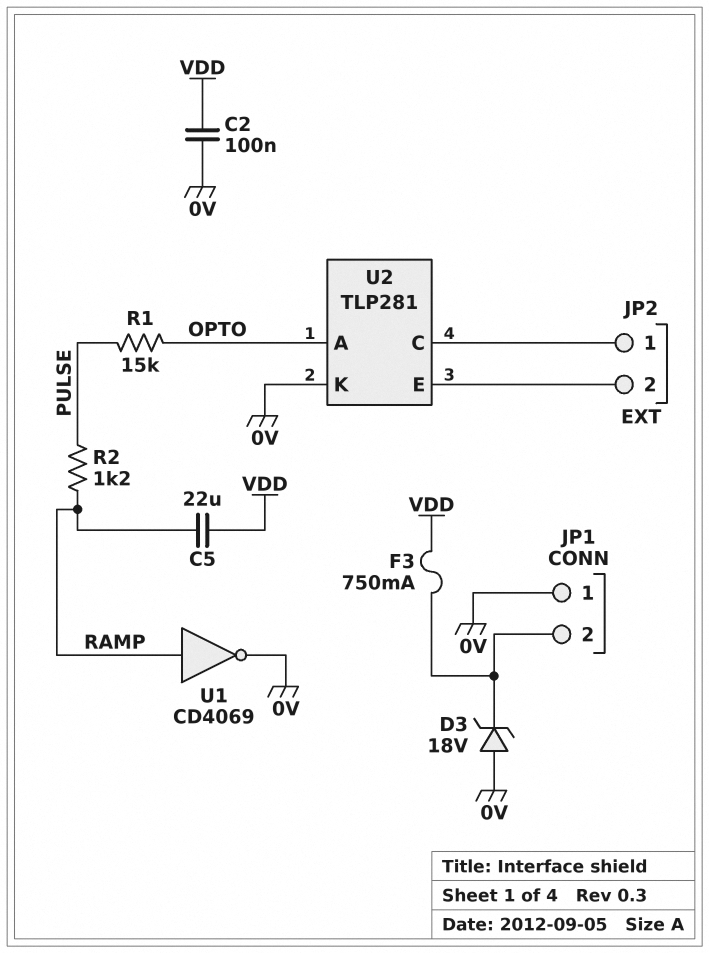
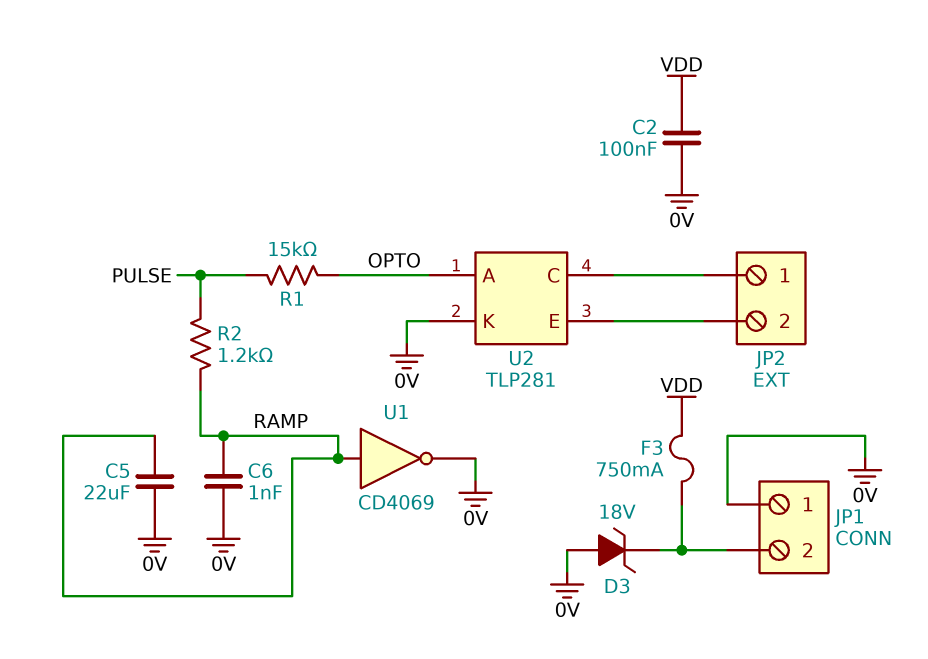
C5: 22uF (RAMP, VDD) -> 22uF (0V, RAMP)
C6: none -> 1nF (0V, RAMP)

